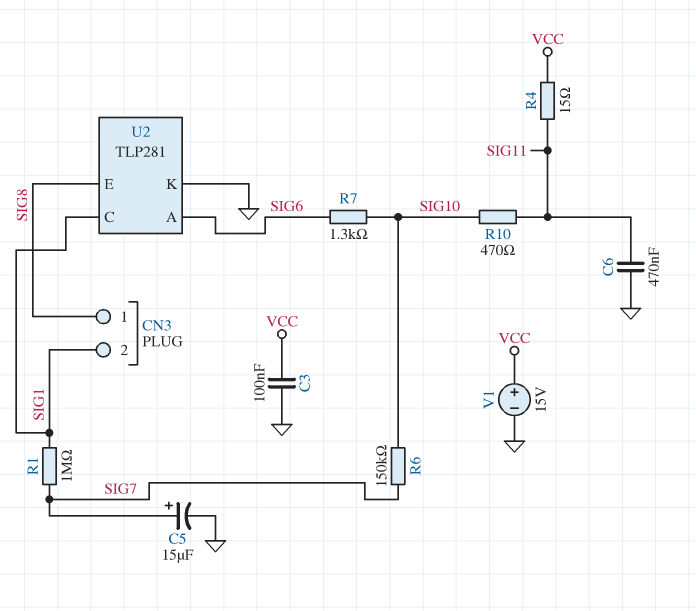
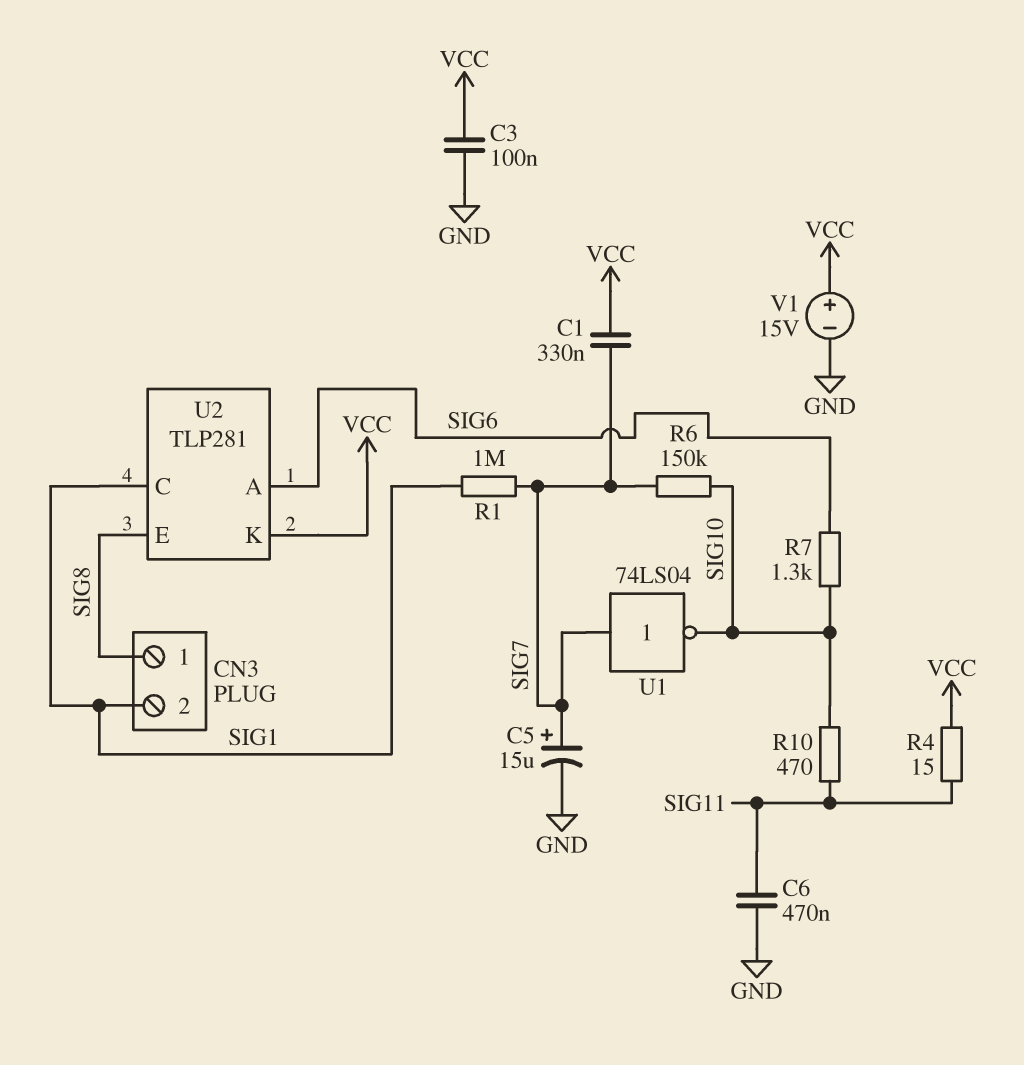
C1: none -> 330nF (SIG7, VCC)
U1: none -> NOT 74LS04 (in SIG7, out SIG10)
U2 pin K: GND -> VCC

